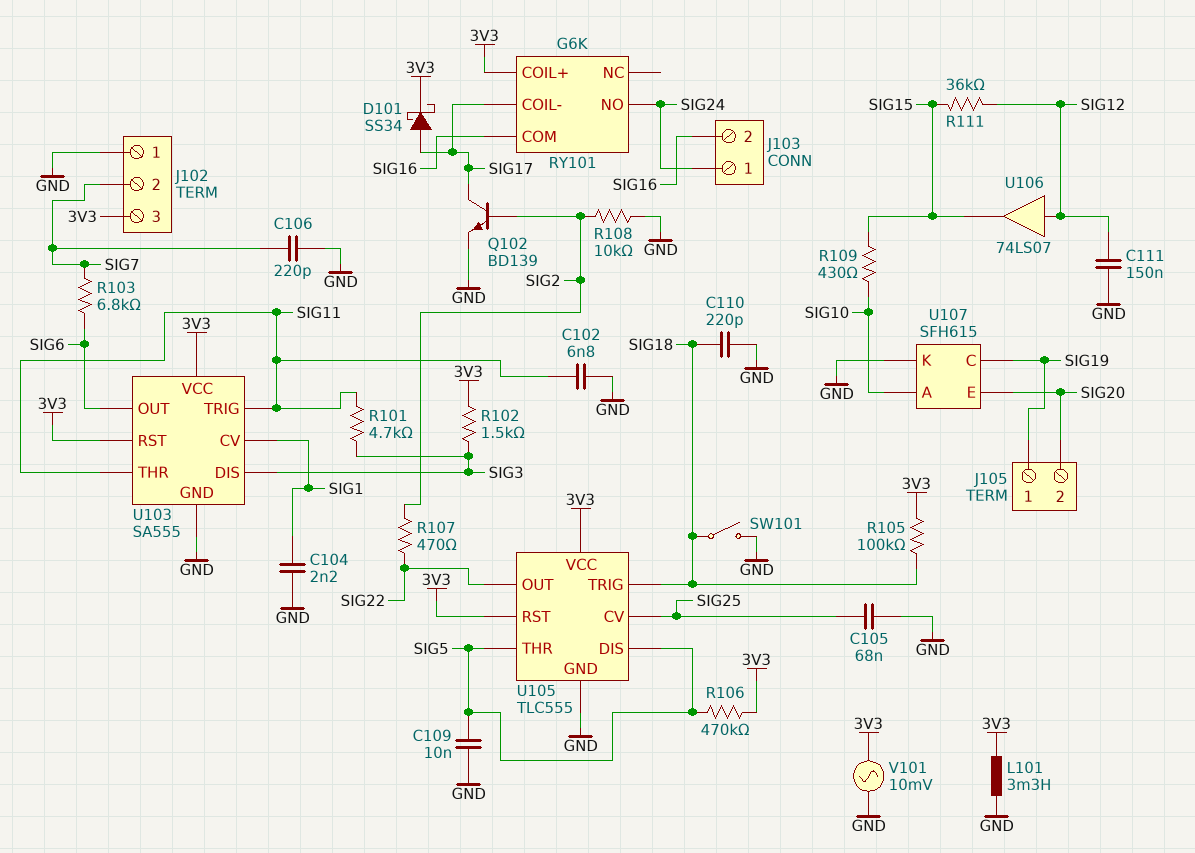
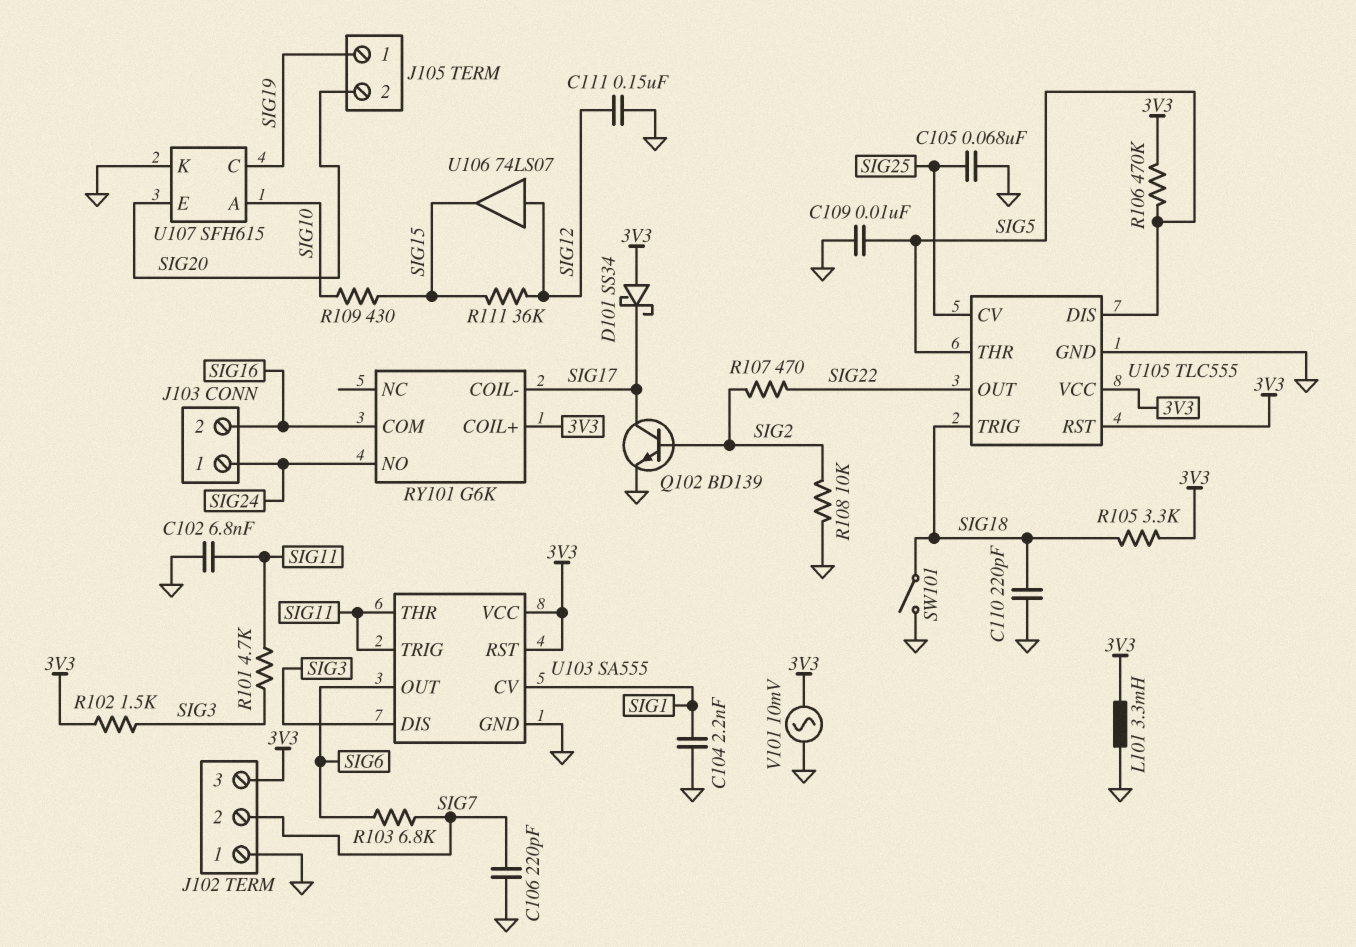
D101: schottky SS34 (A SIG17, K 3V3) -> schottky SS34 (A 3V3, K SIG17)
R105: 100k (3V3, SIG18) -> 3.3k (3V3, SIG18)

